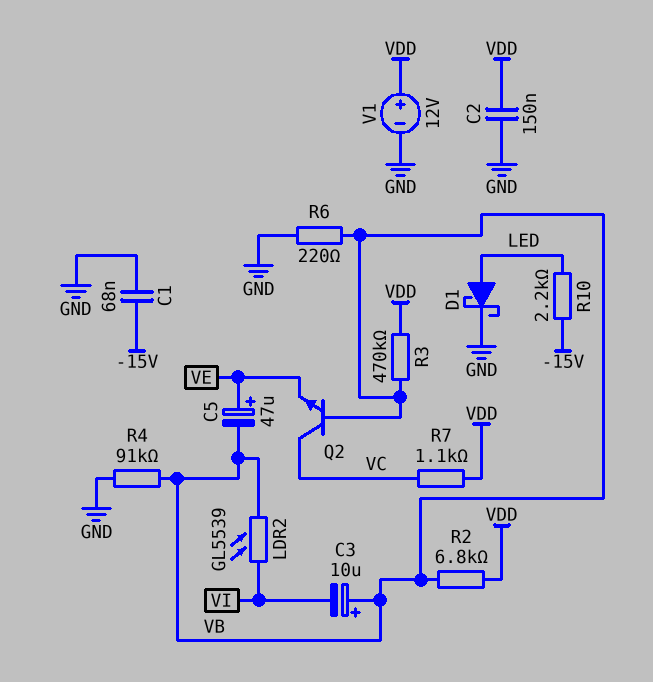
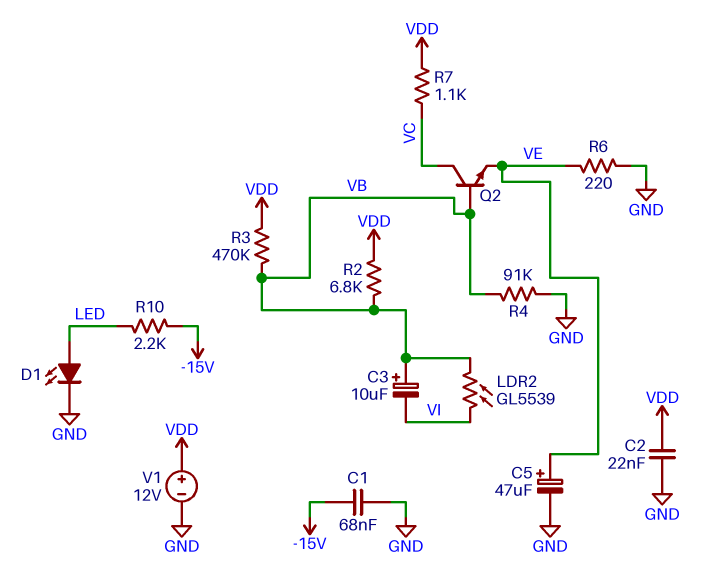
C2: 150nF (GND, VDD) -> 22nF (GND, VDD)
C5: 47uF (plus VE, minus VB) -> 47uF (plus VE, minus GND)
D1: schottky (A LED, K GND) -> LED (A LED, K GND)
R6: 220 (GND, VB) -> 220 (GND, VE)

